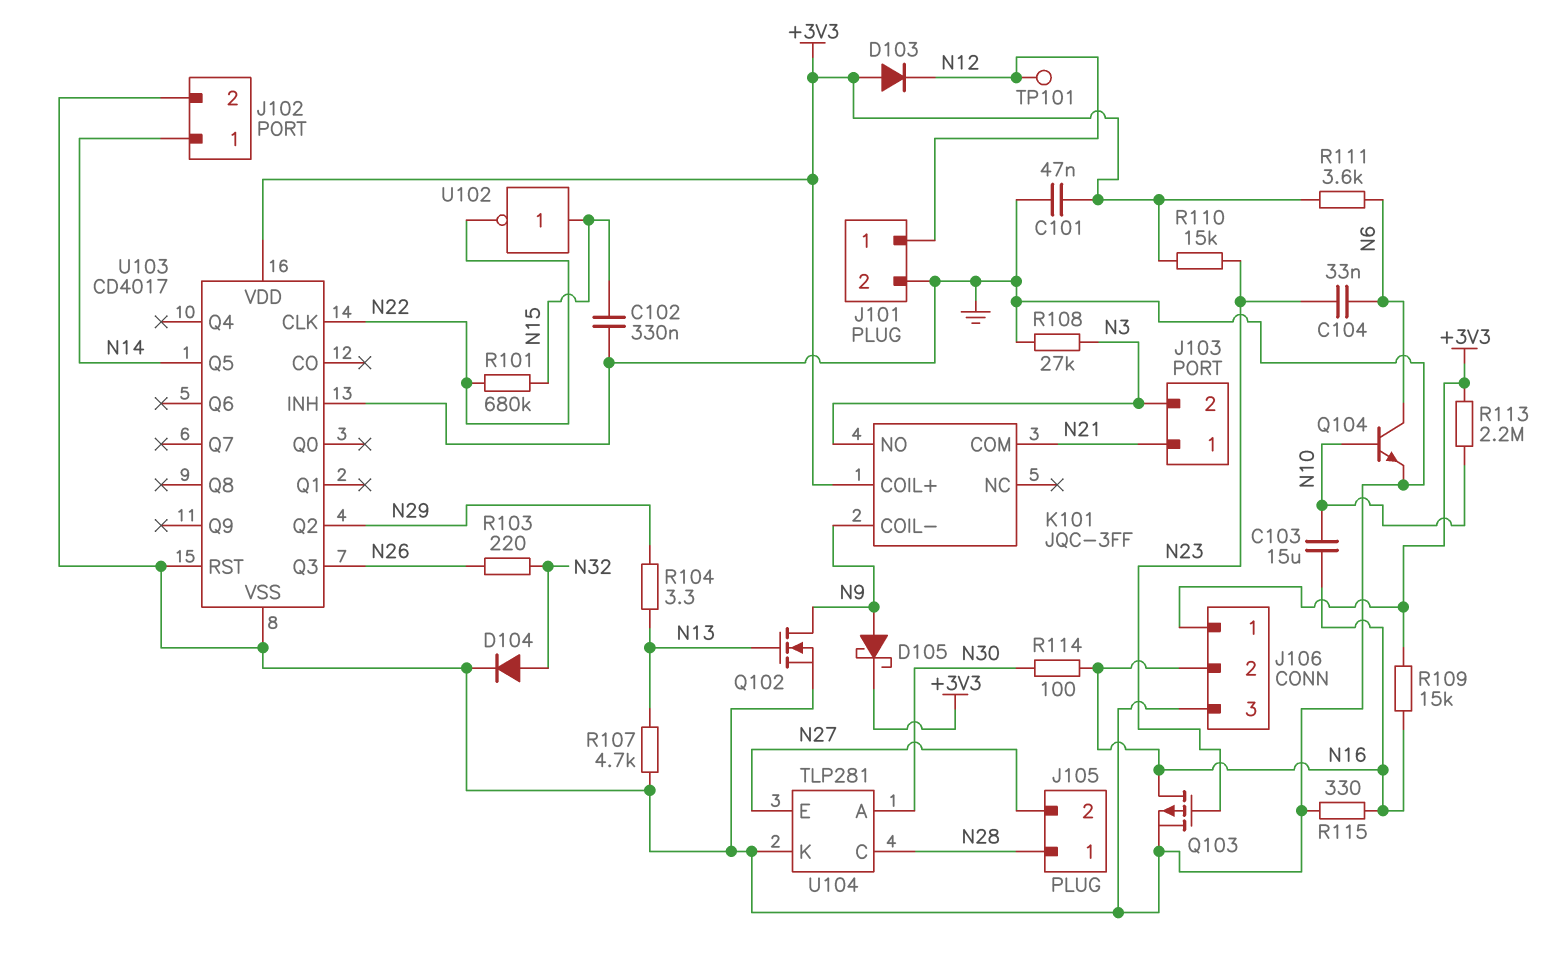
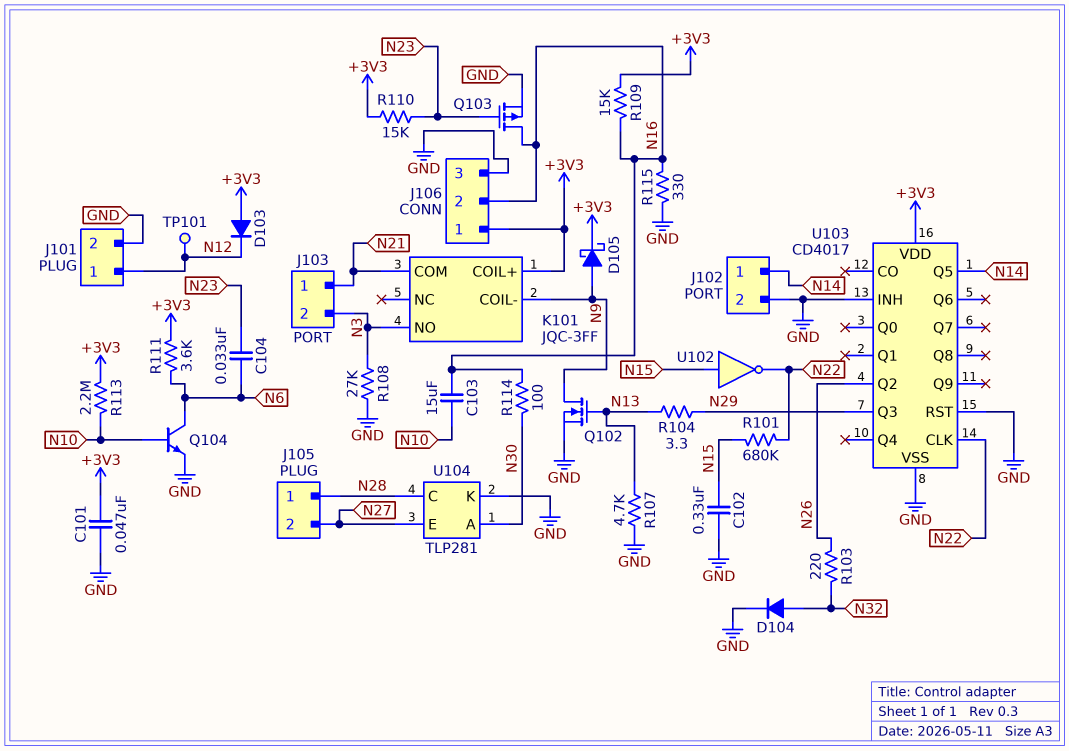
U103 pin Q2: N29 -> N26
U103 pin Q3: N26 -> N29

